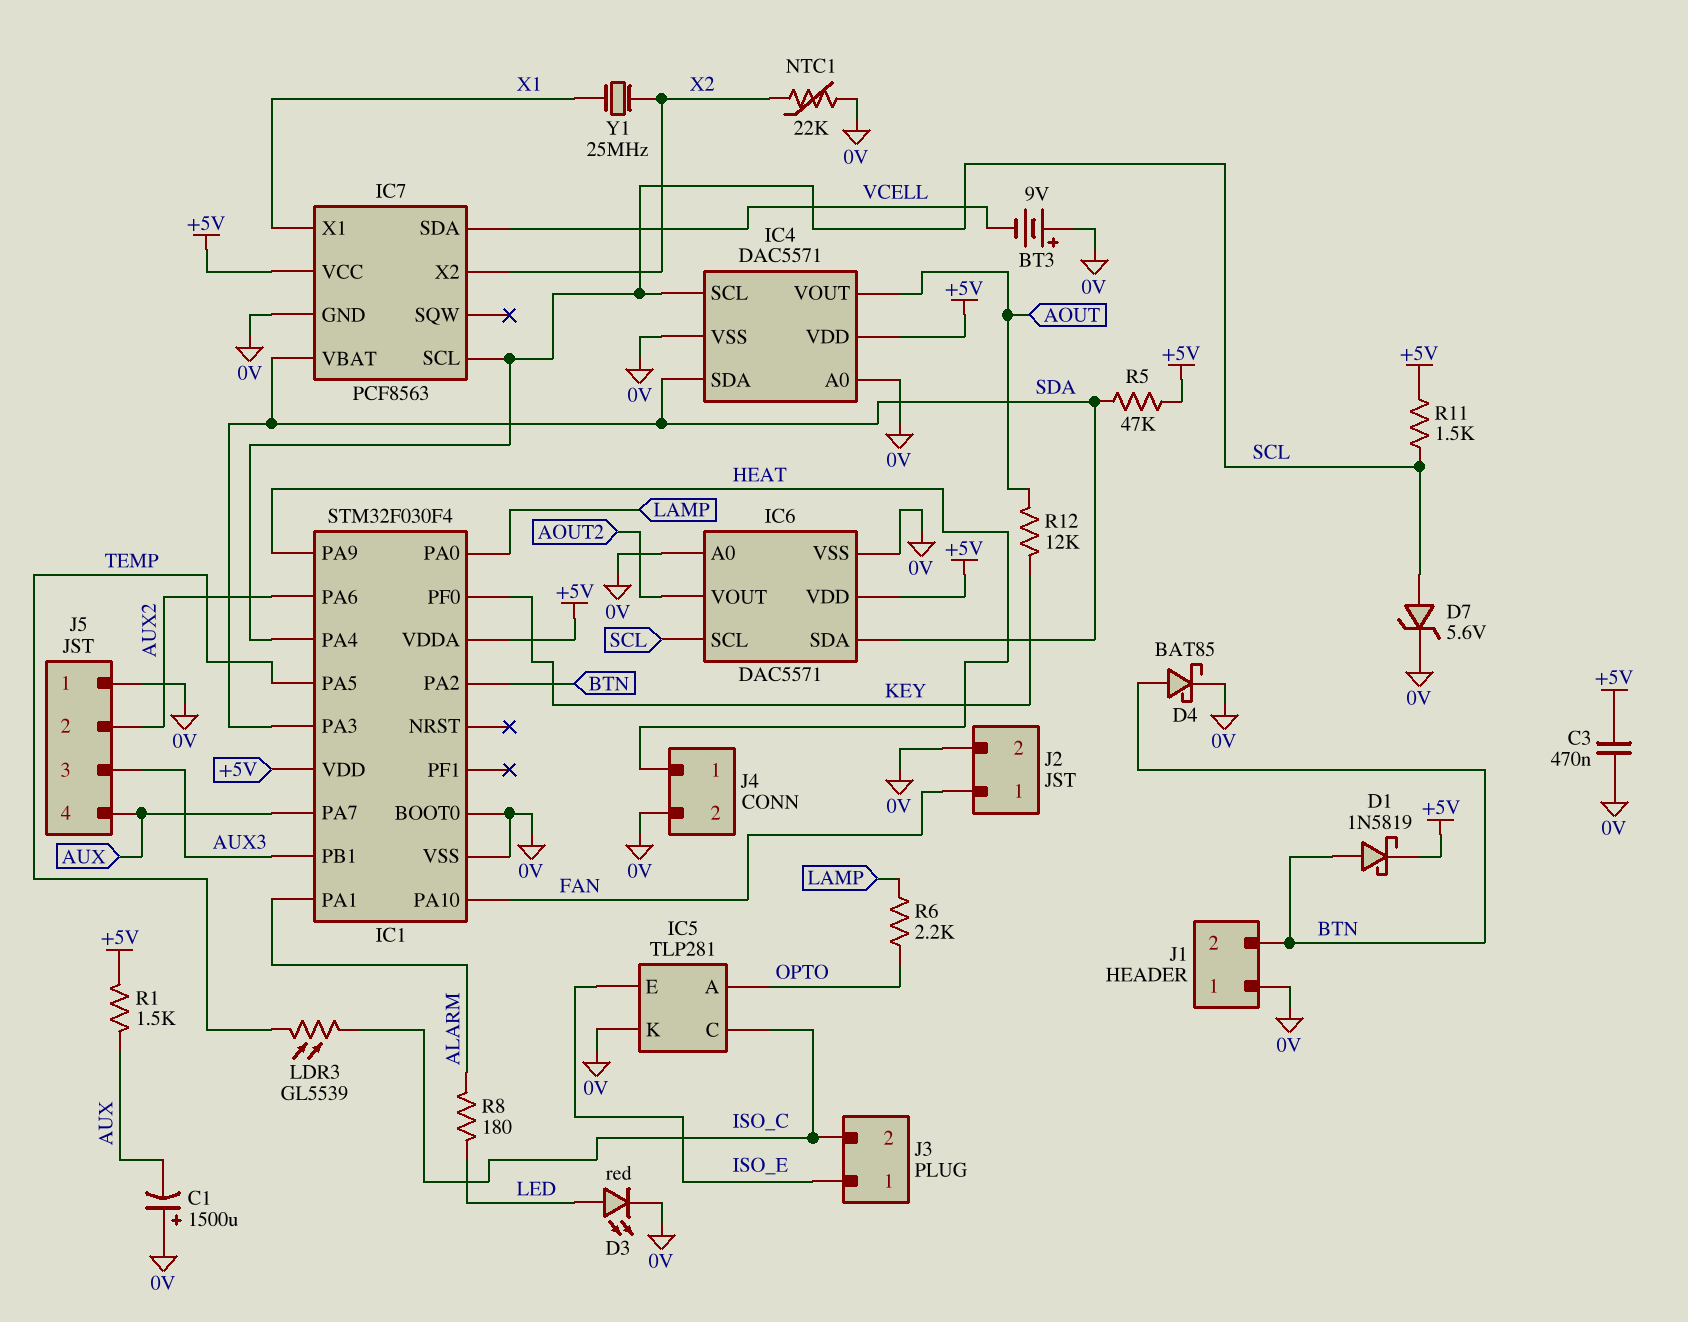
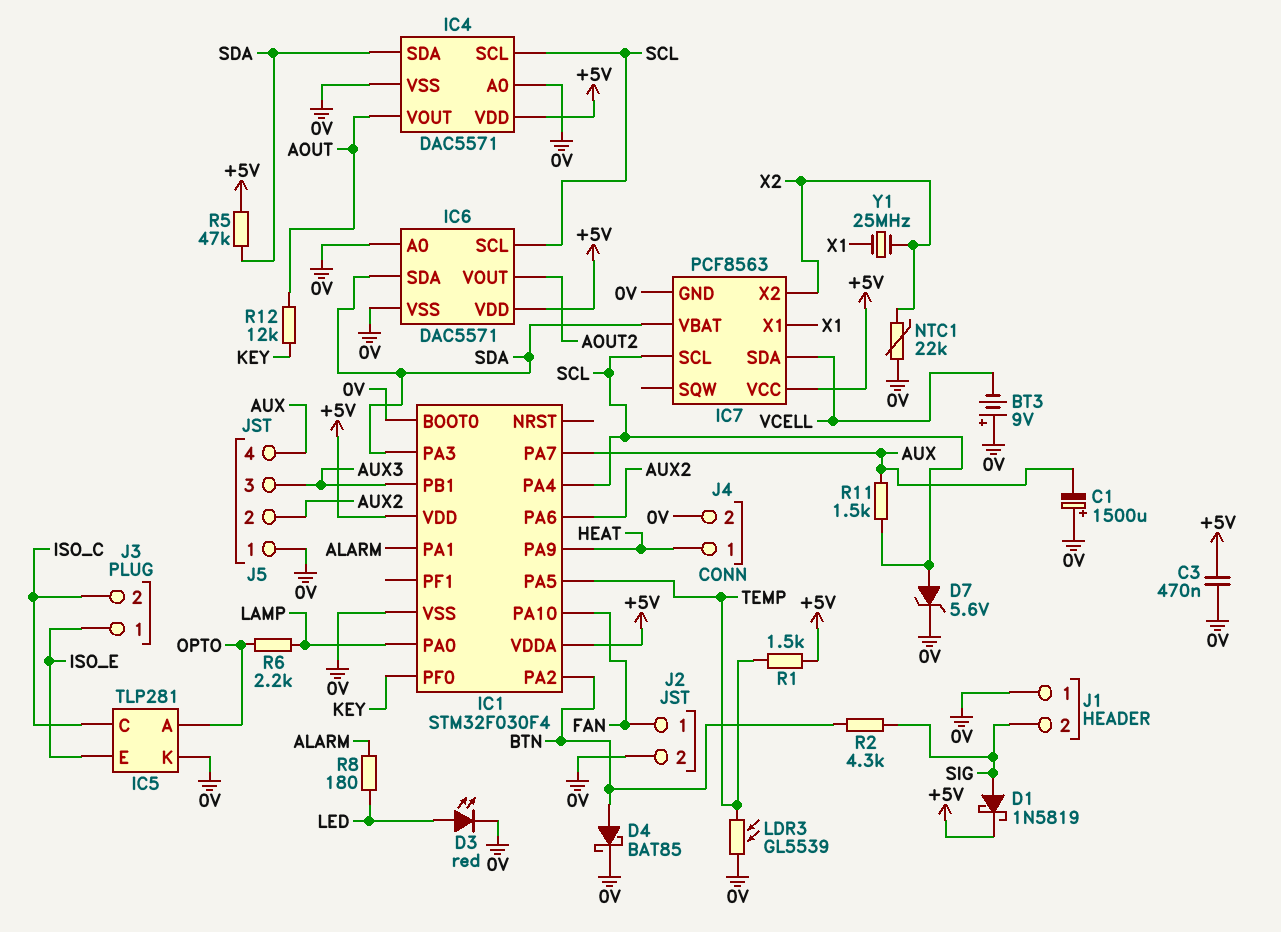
D1: schottky 1N5819 (A BTN, K +5V) -> schottky 1N5819 (A SIG, K +5V)
J1 pin 2: BTN -> SIG
LDR3: GL5539 (ISO_C, TEMP) -> GL5539 (0V, TEMP)
R1: 1.5k (+5V, AUX) -> 1.5k (+5V, TEMP)
R2: none -> 4.3k (BTN, SIG)
R11: 1.5k (+5V, SCL) -> 1.5k (AUX, SCL)

